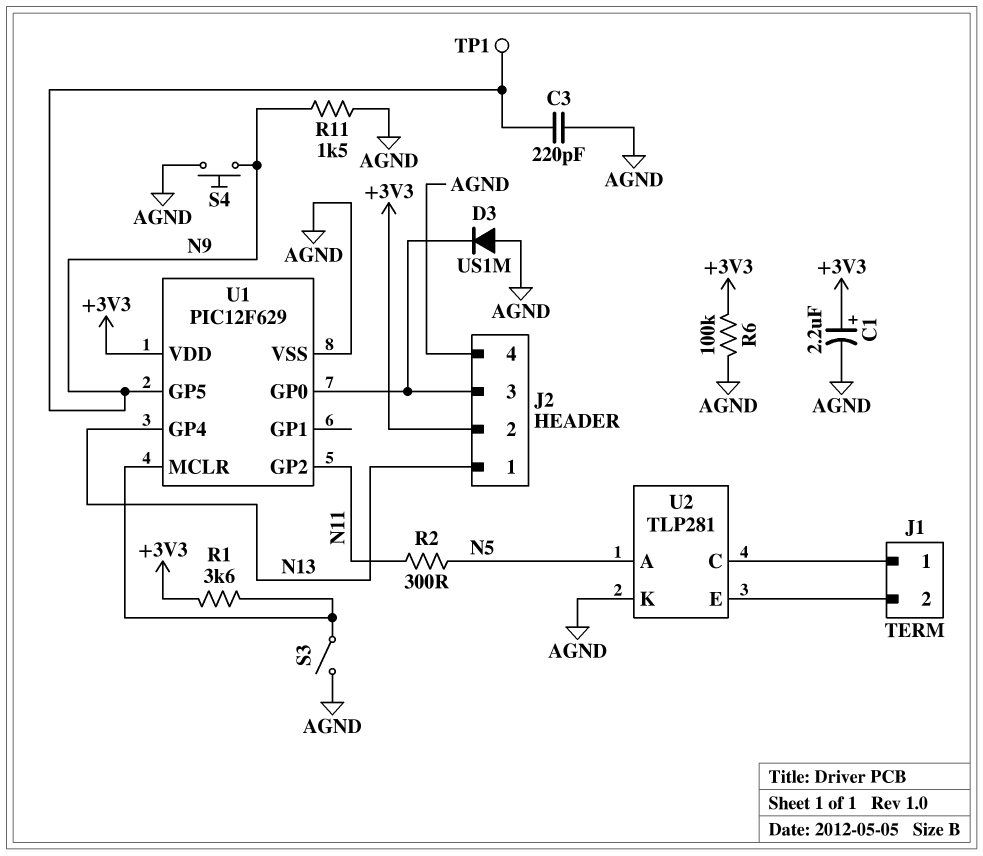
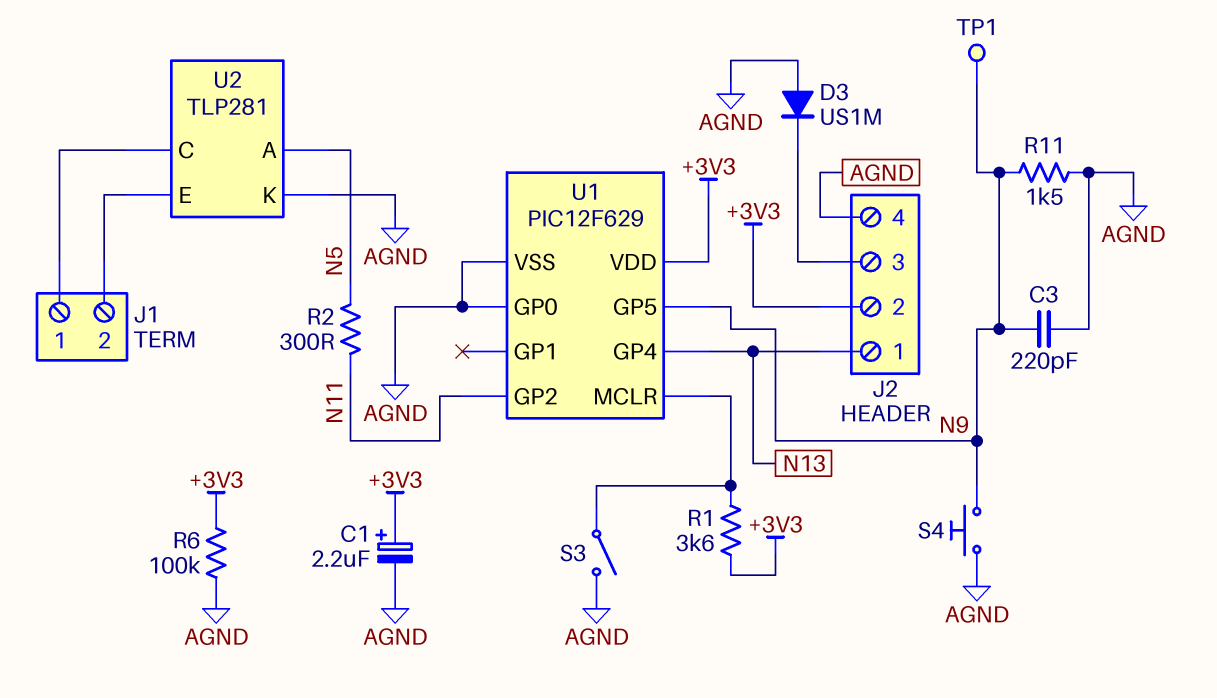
U1 pin GP0: J2/3 -> AGND

